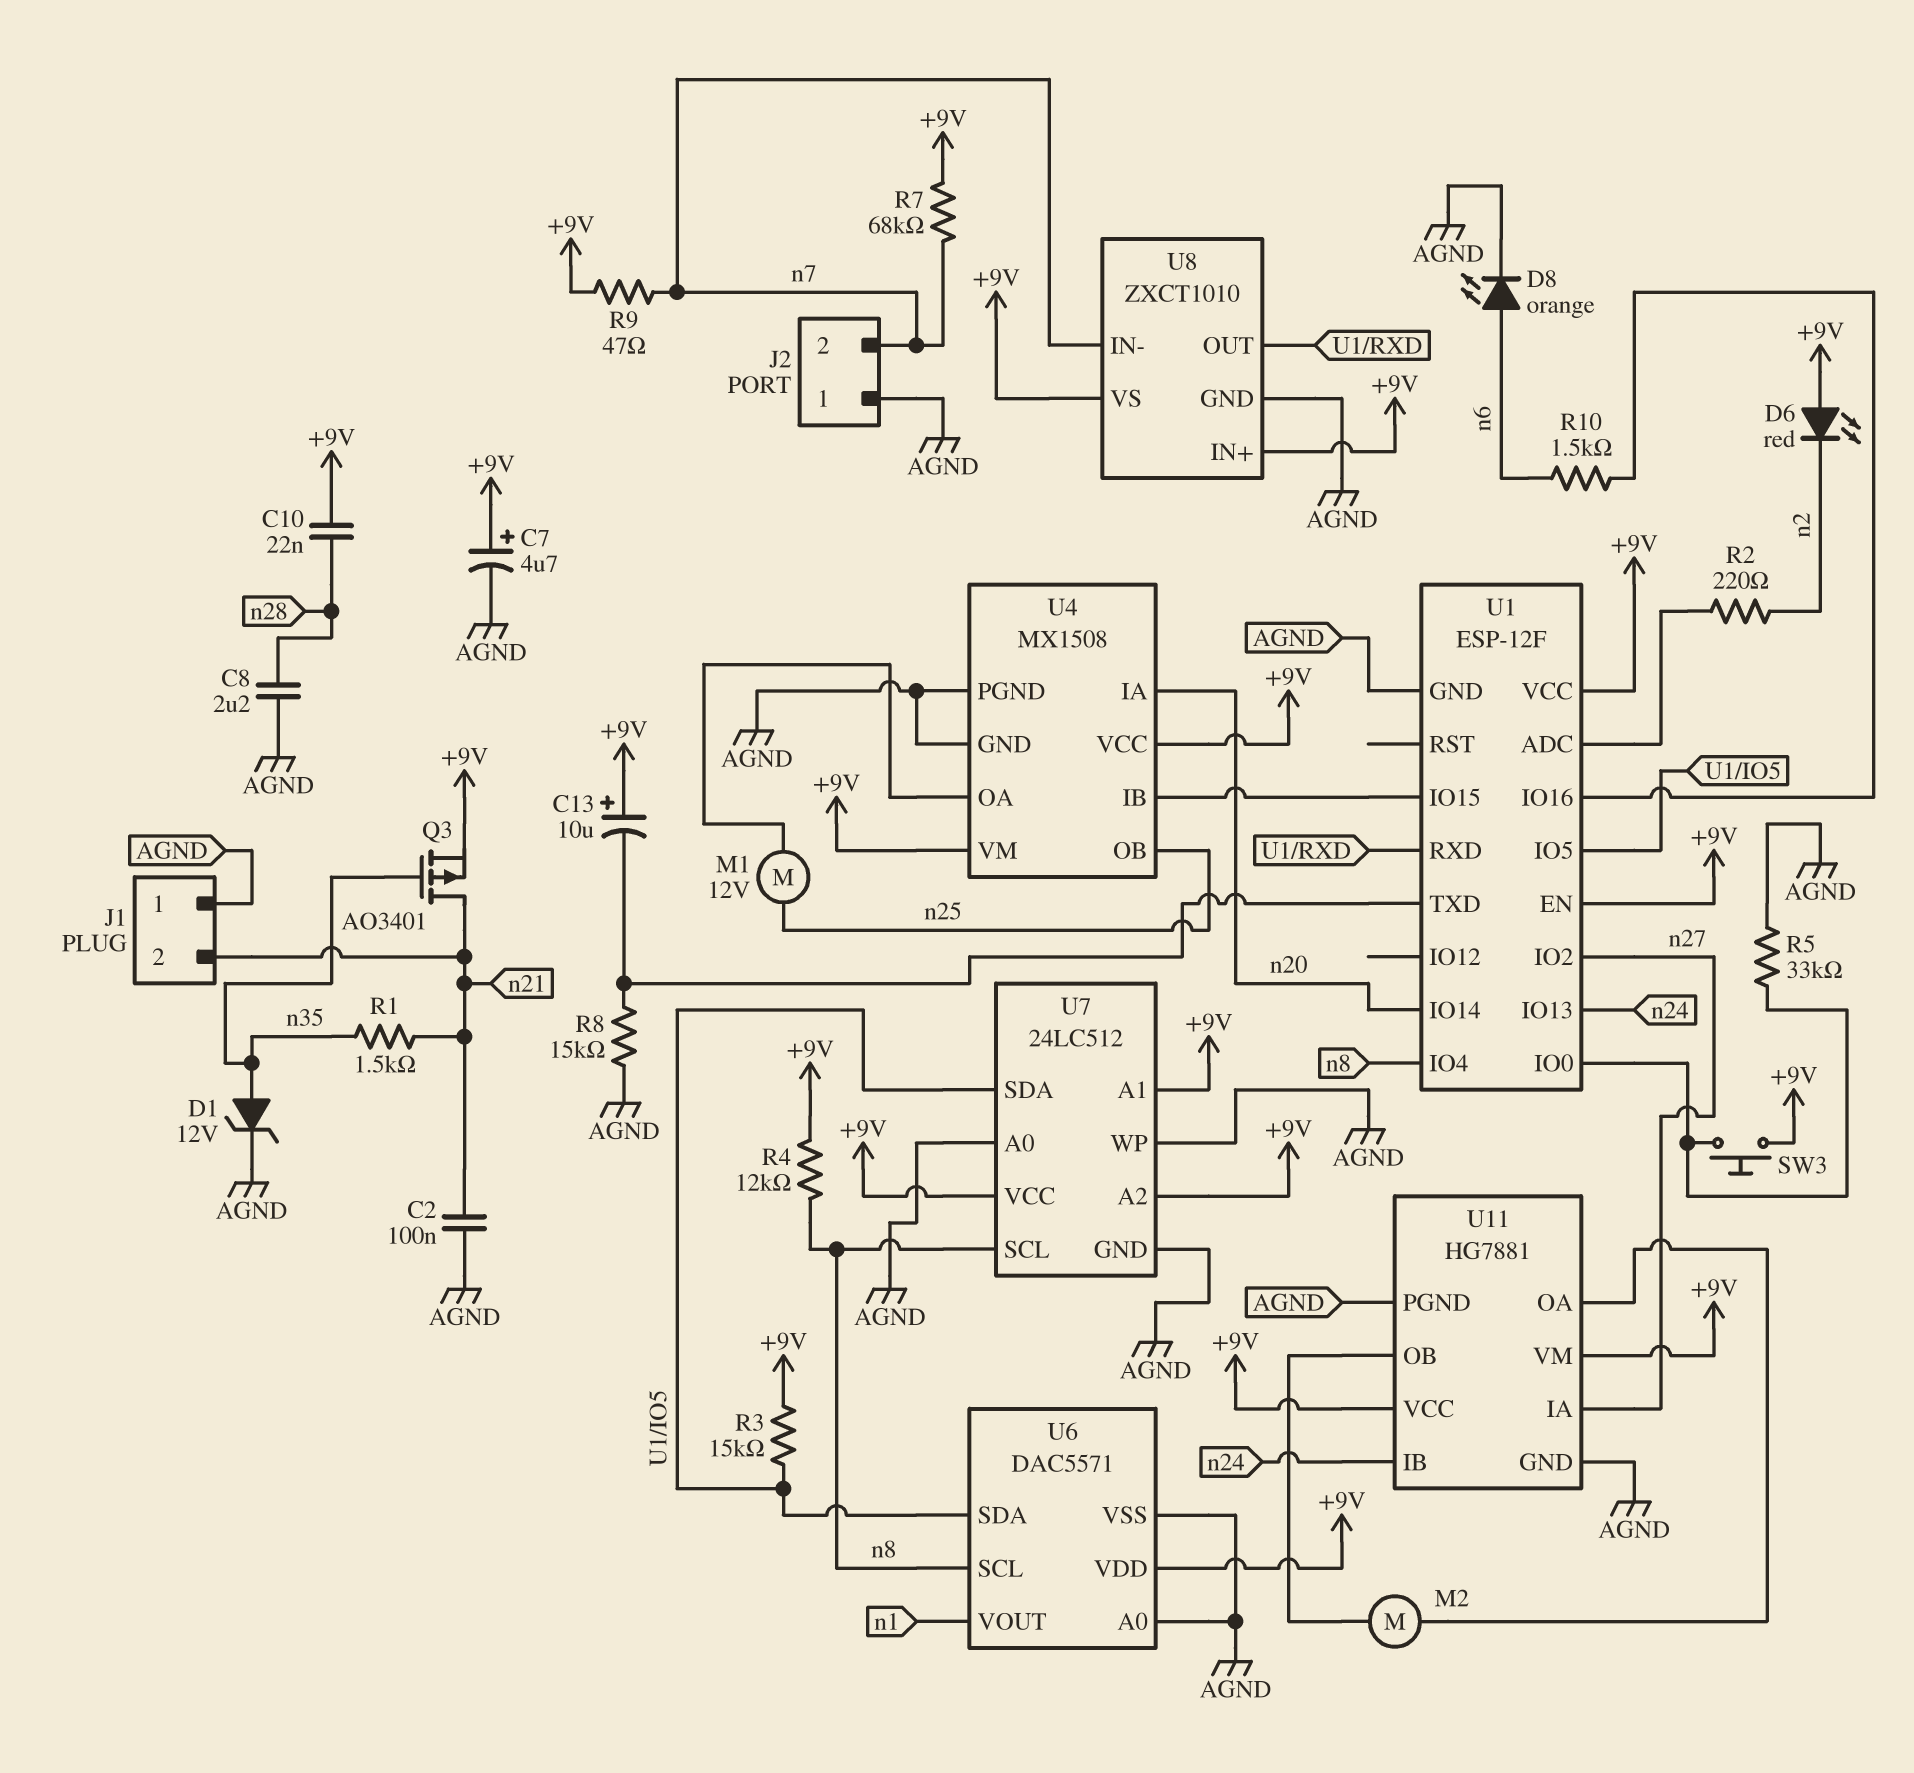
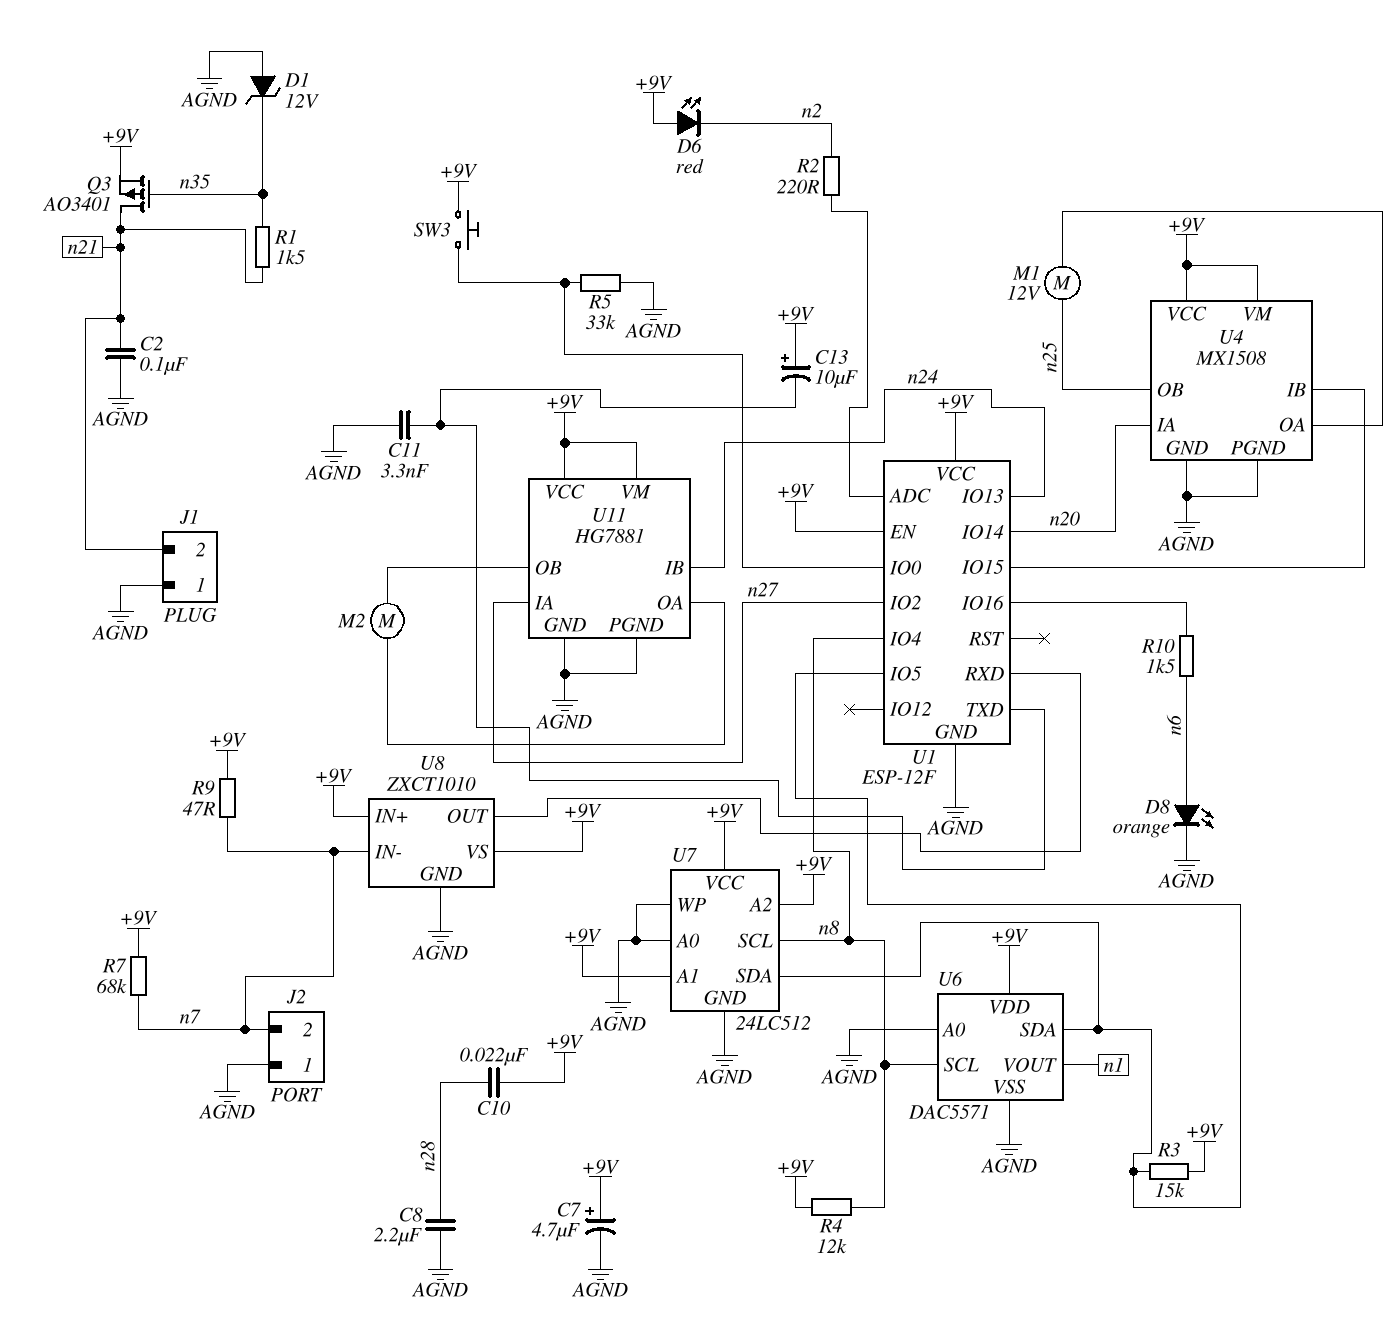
C11: none -> 3.3nF (AGND, U1/TXD)
D1: zener 12V (A n35, K AGND) -> zener 12V (A AGND, K n35)
R8: 15k (AGND, U1/TXD) -> none

